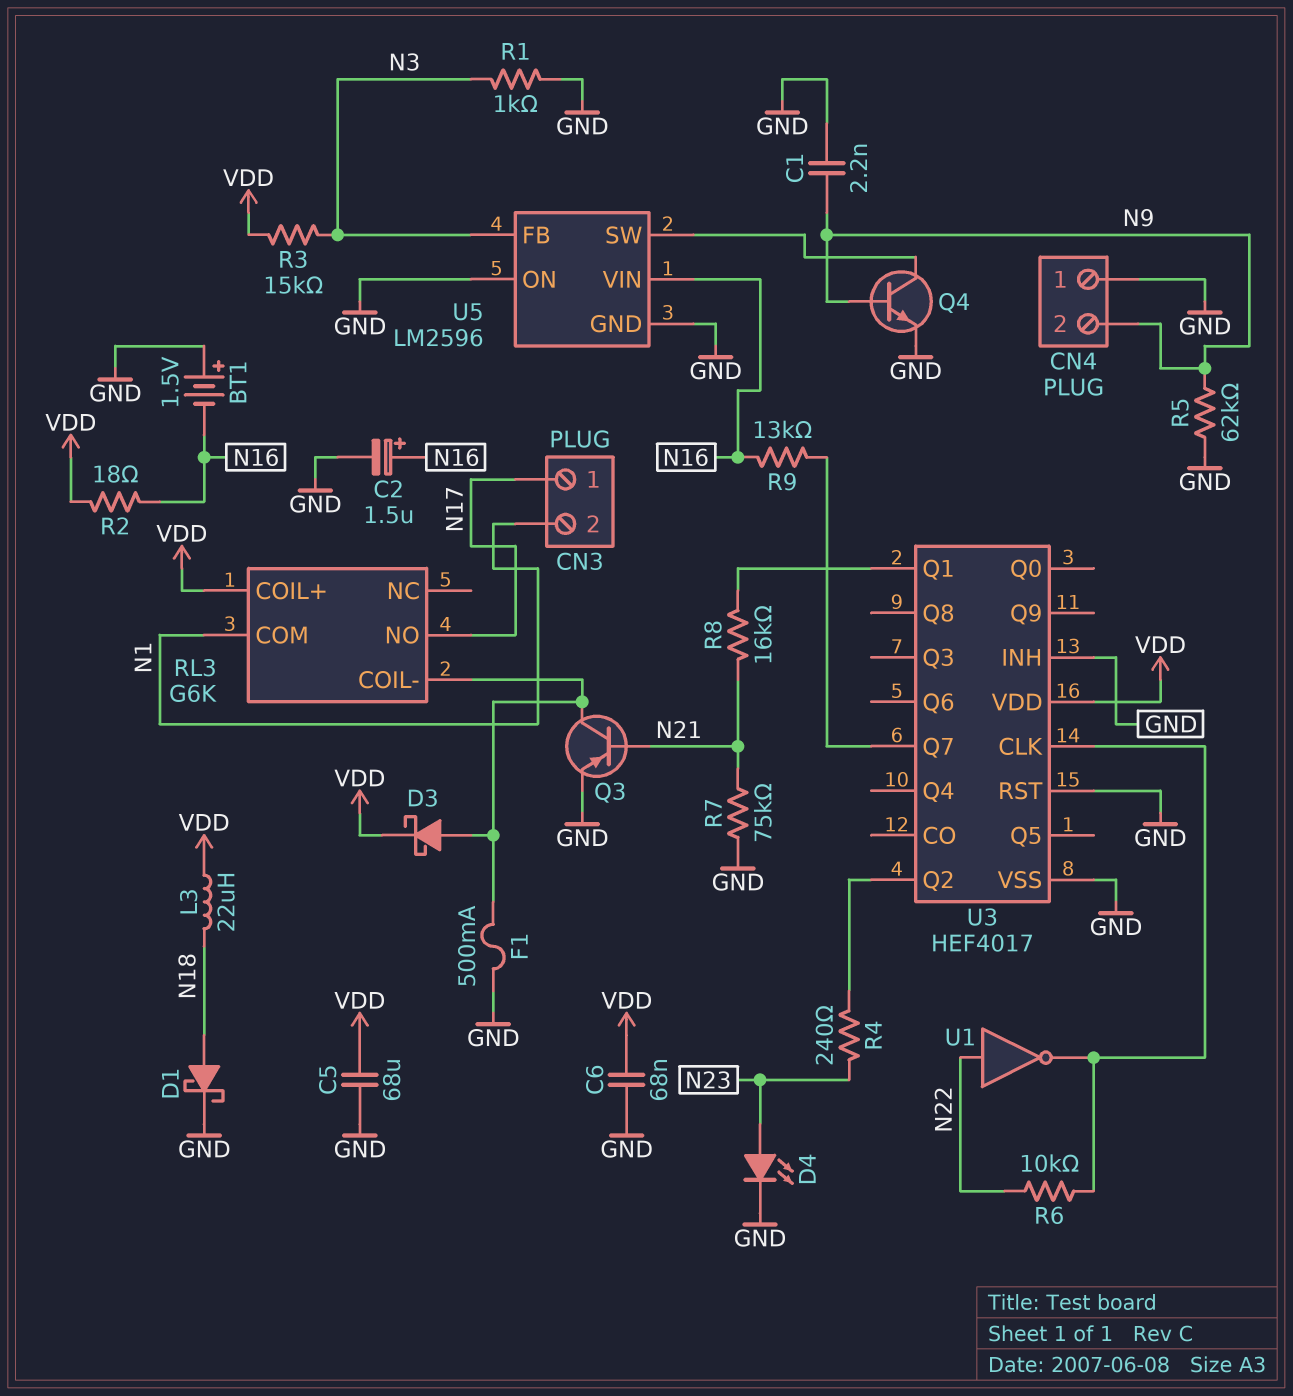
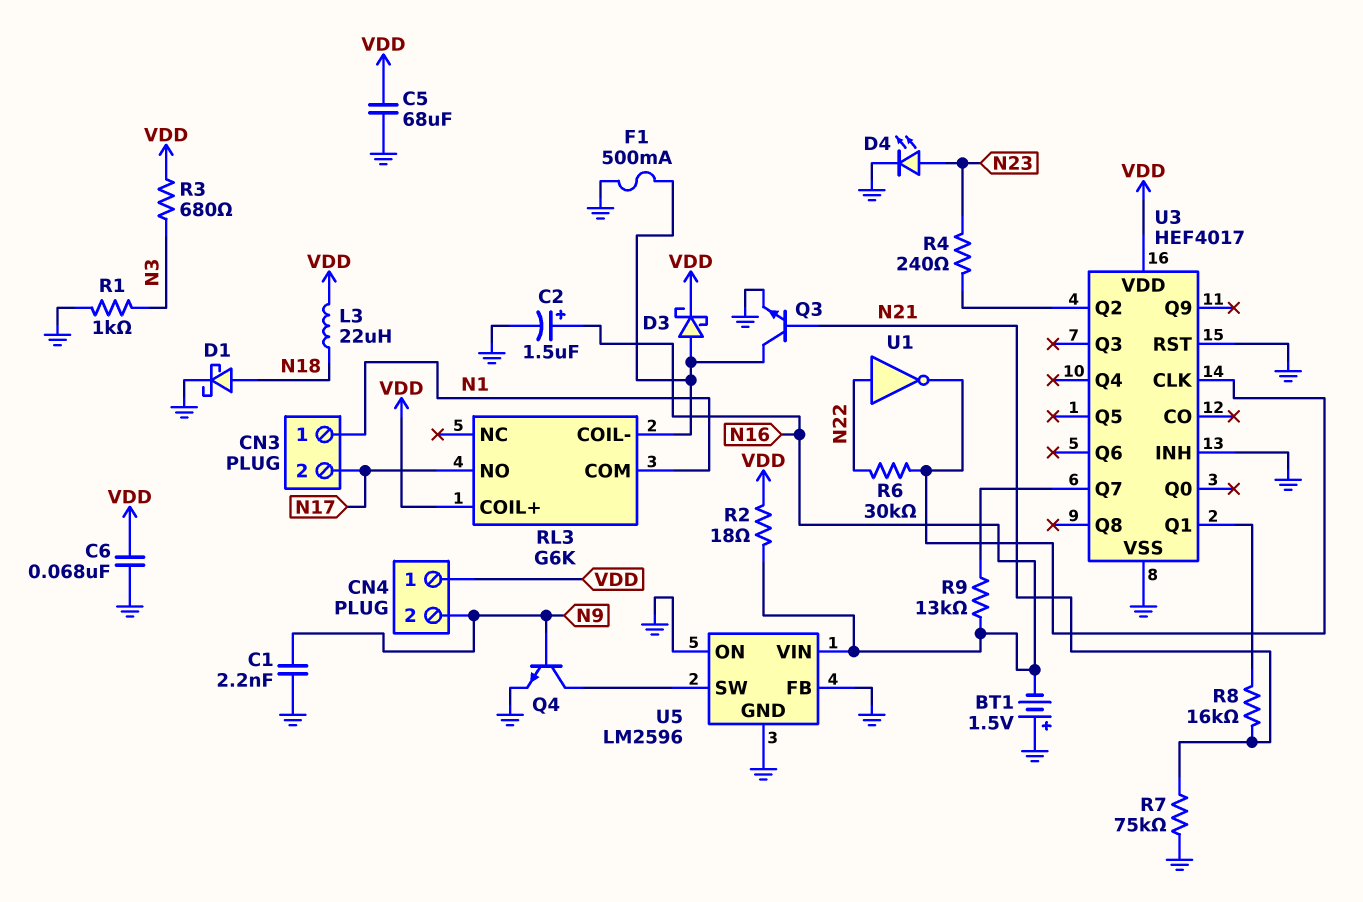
CN3 pin 1: N17 -> N1
CN3 pin 2: N1 -> N17
CN4 pin 1: GND -> VDD
Q3: PNP (B N21, C RL3/COIL-, E GND) -> NPN (B N21, C RL3/COIL-, E GND)
R3: 15k (N3, VDD) -> 680 (N3, VDD)
R5: 62k (GND, N9) -> none
R6: 10k (N22, U3/CLK) -> 30k (N22, U3/CLK)
U5 pin FB: N3 -> GND

